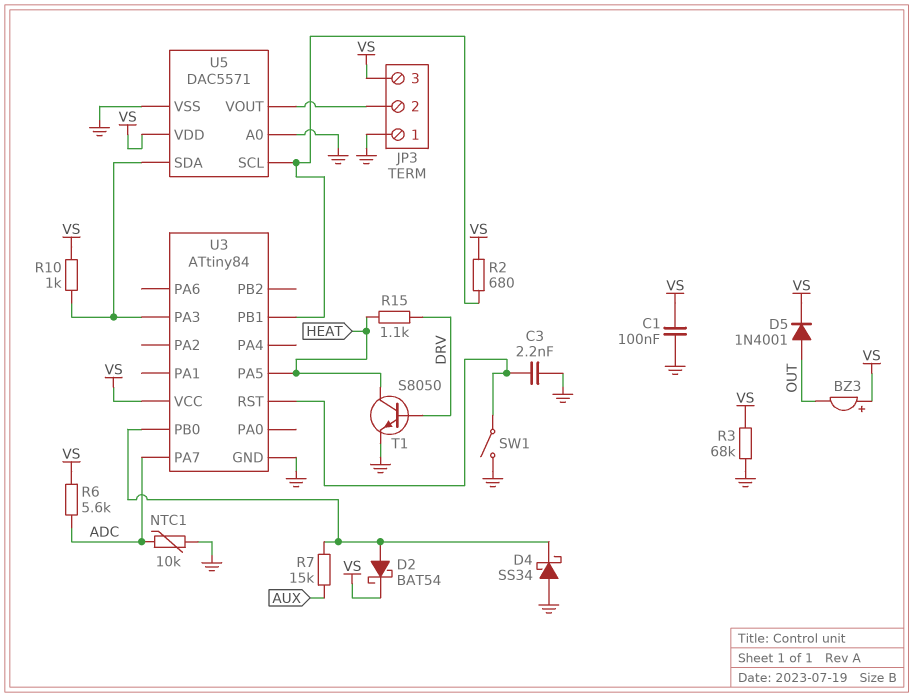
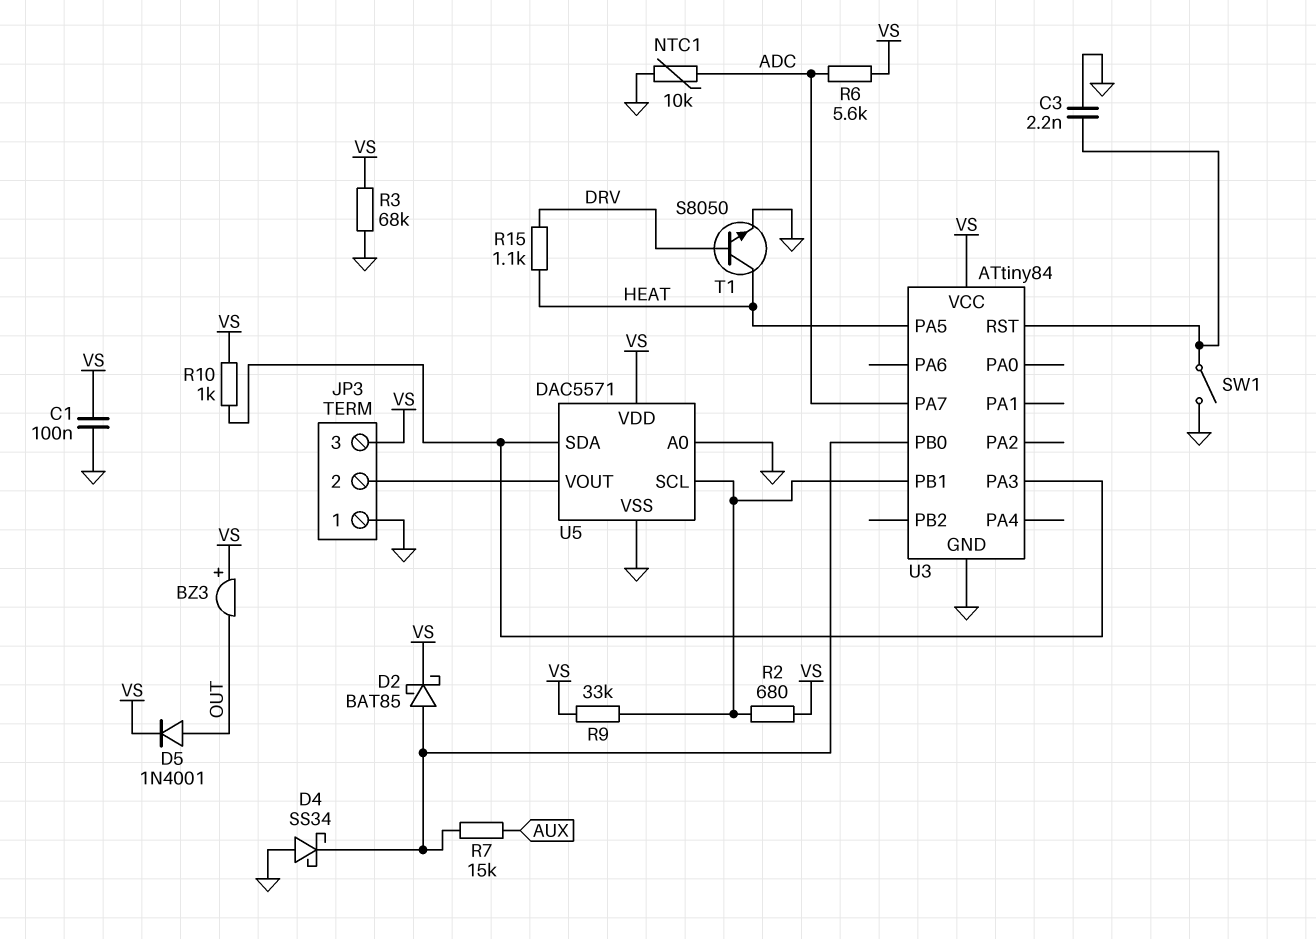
D2: schottky BAT54 (A U3/PB0, K VS) -> schottky BAT85 (A U3/PB0, K VS)
R9: none -> 33k (U3/PB1, VS)

